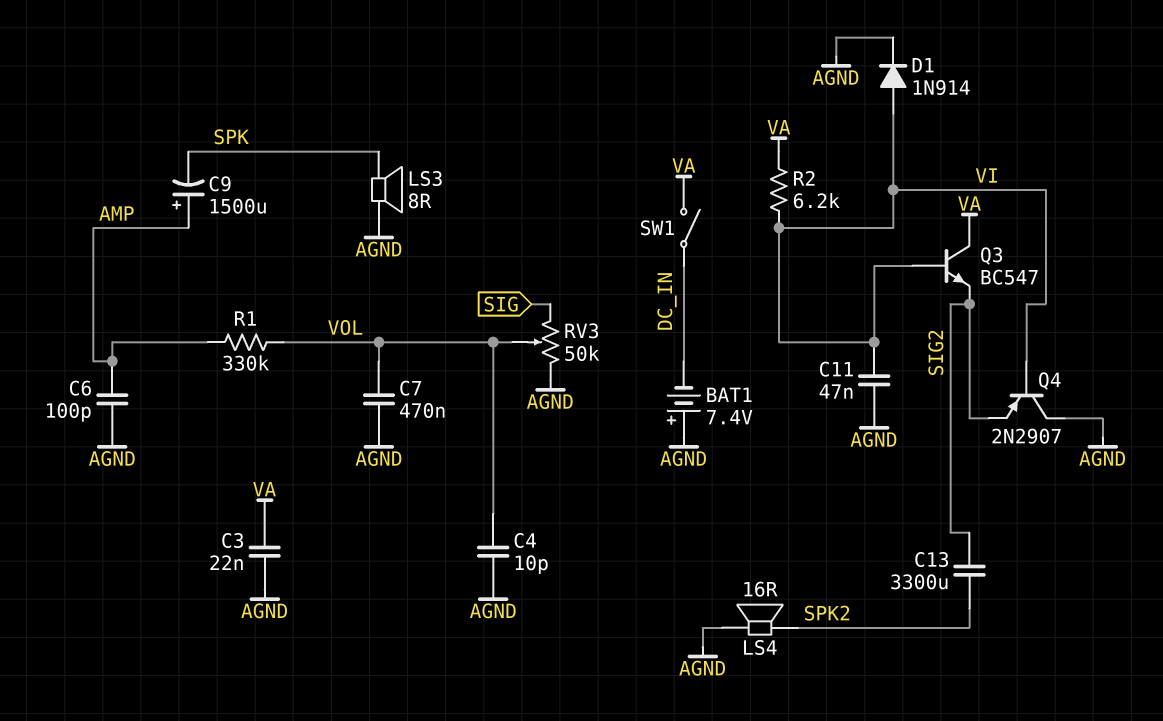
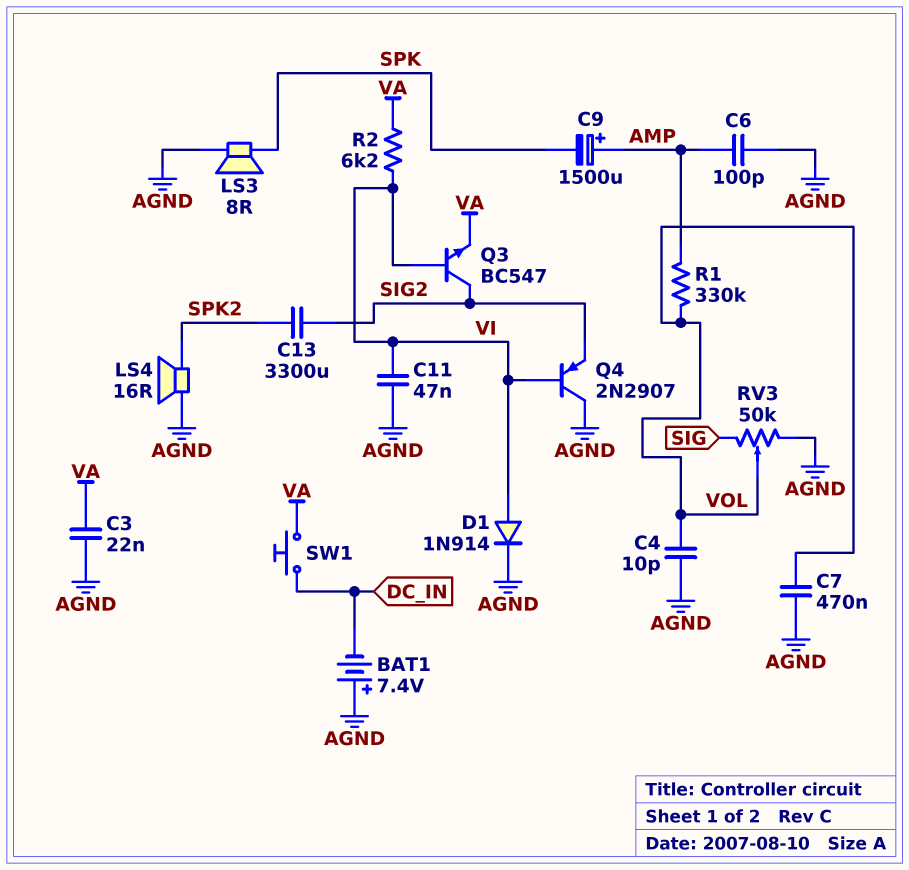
Q3: NPN BC547 (B VI, C VA, E SIG2) -> NPN BC547 (B VI, C SIG2, E VA)
SW1: switch (DC_IN, VA) -> button (DC_IN, VA)

